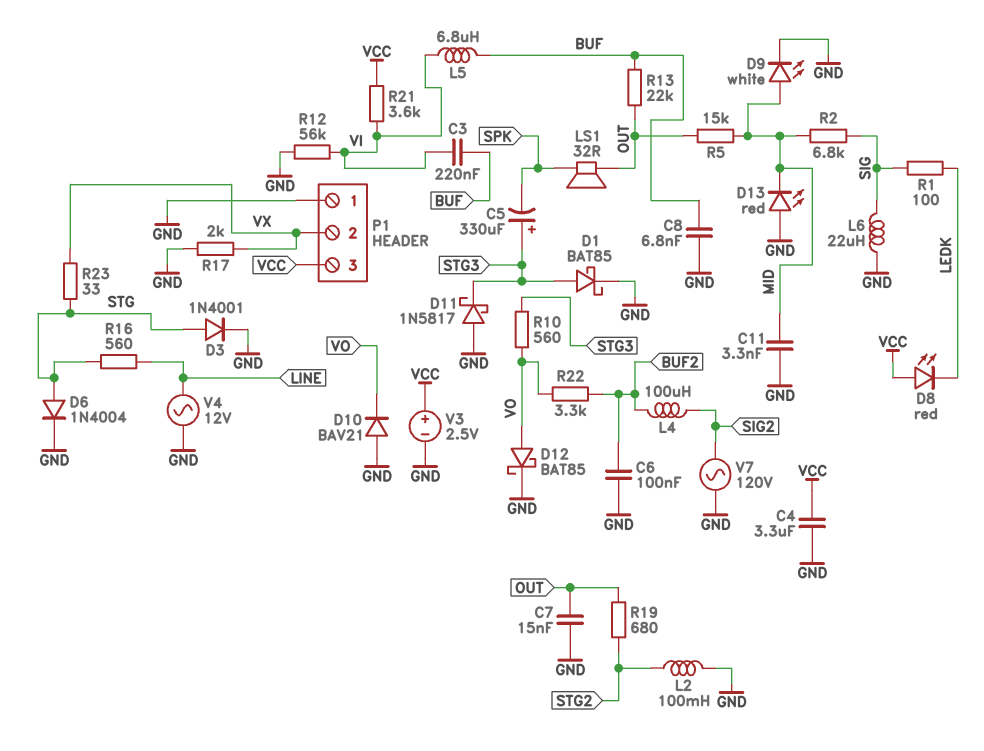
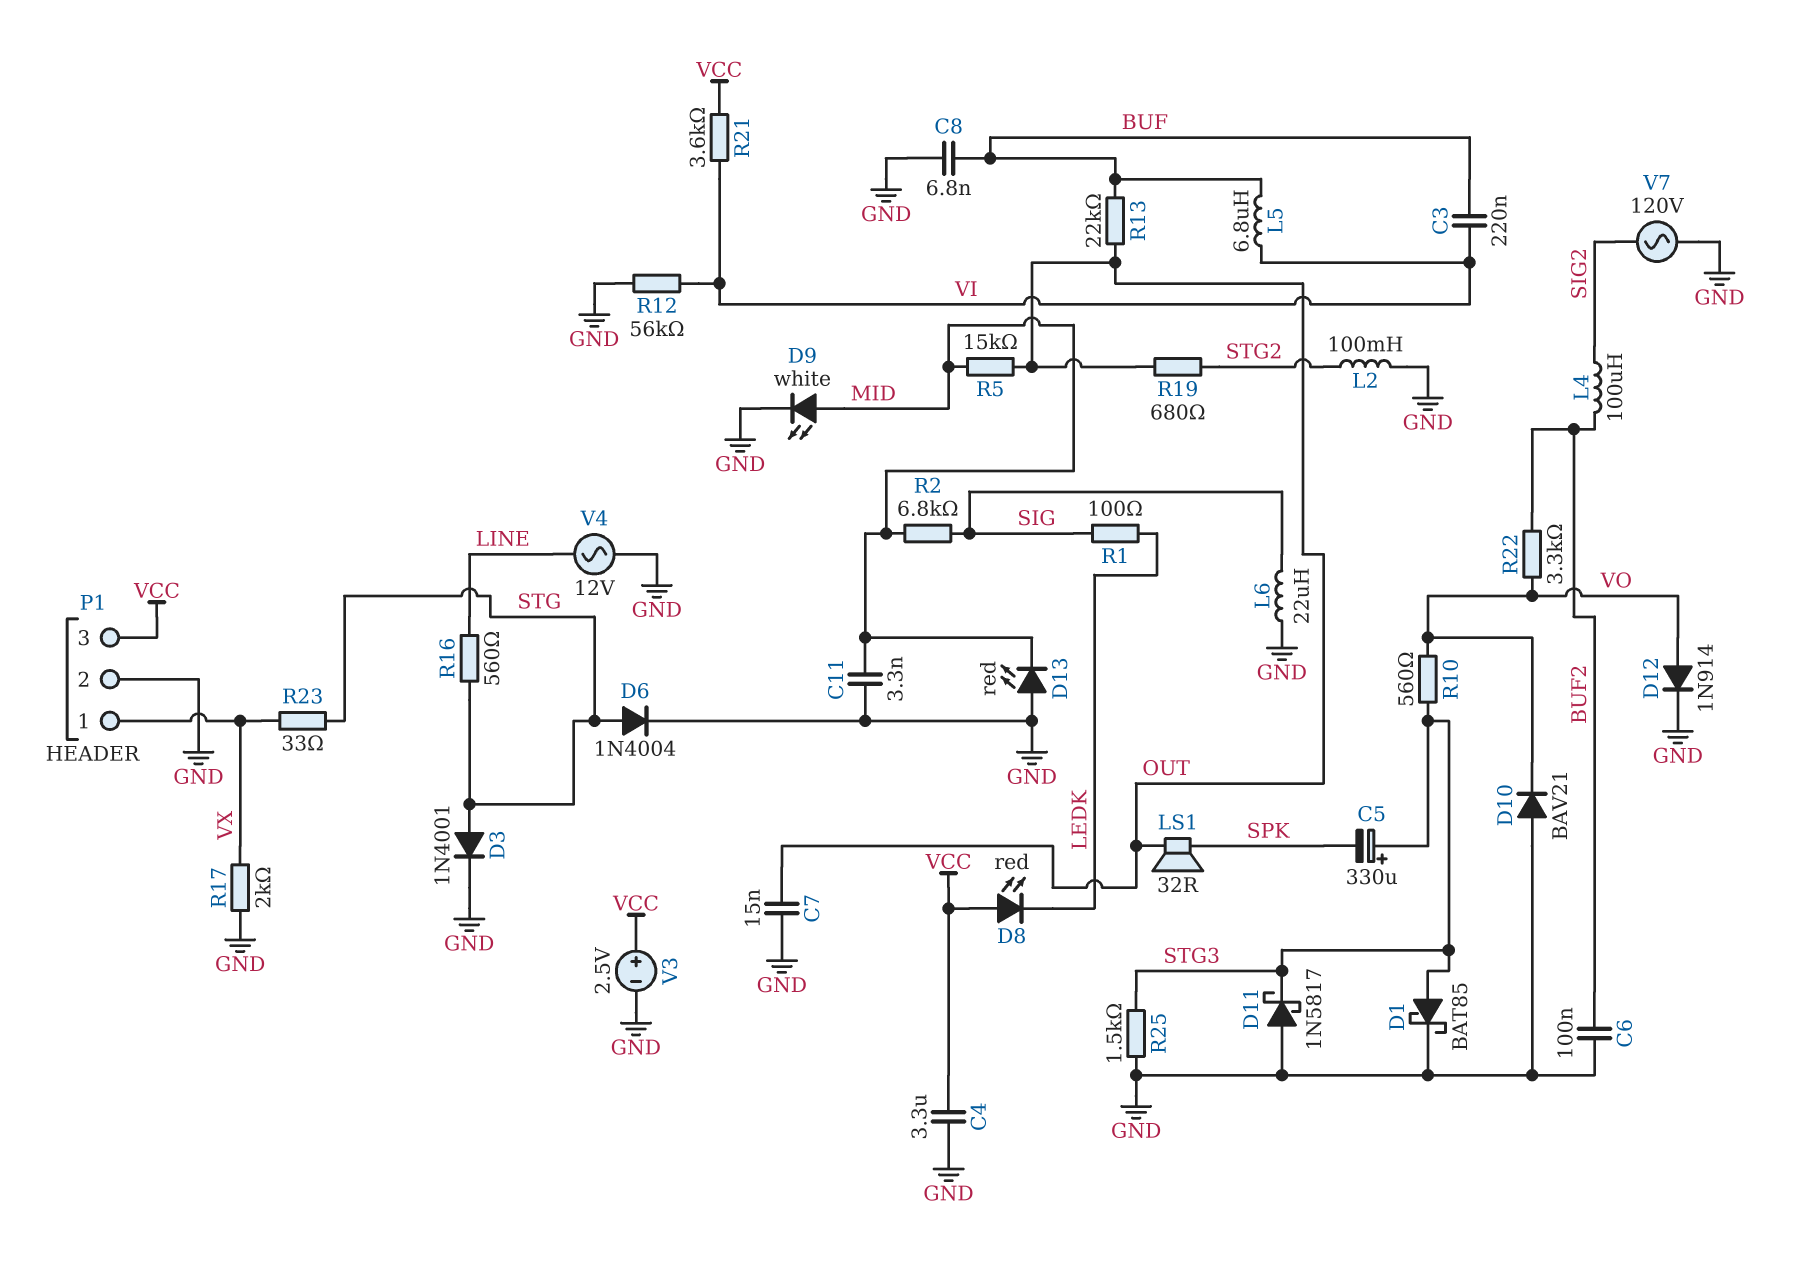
D12: schottky BAT85 (A VO, K GND) -> diode 1N914 (A VO, K GND)
P1 pin 1: GND -> VX
P1 pin 2: VX -> GND
R25: none -> 1.5k (GND, STG3)

